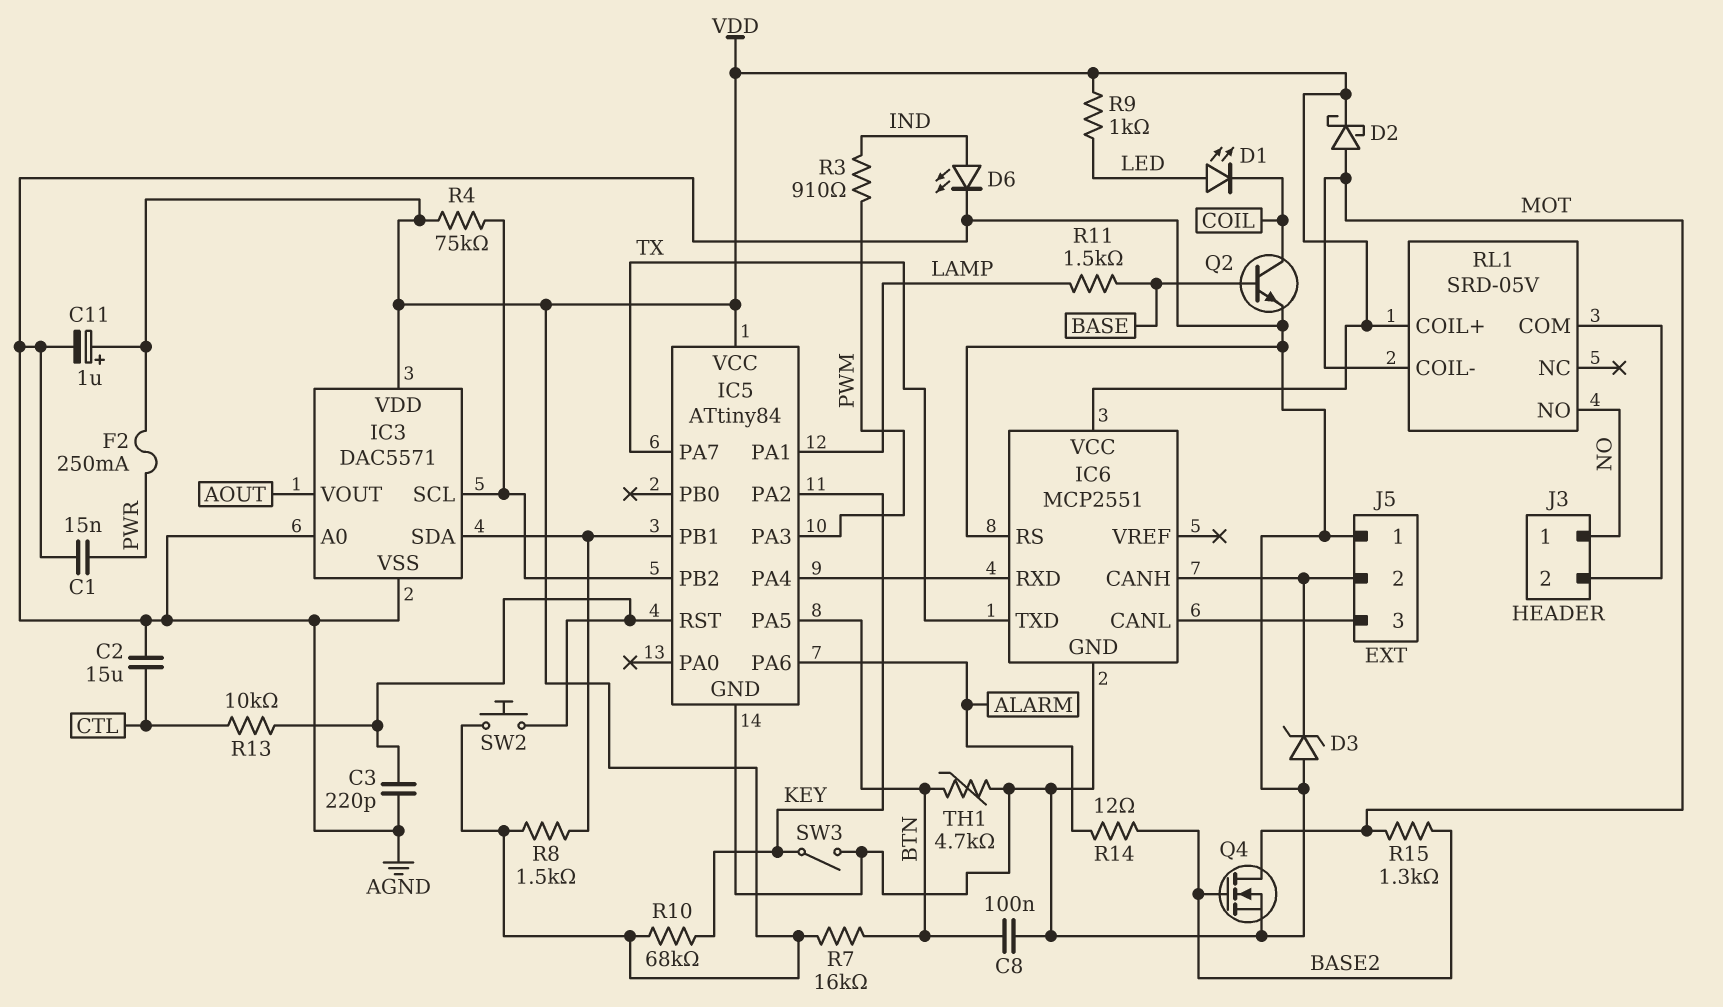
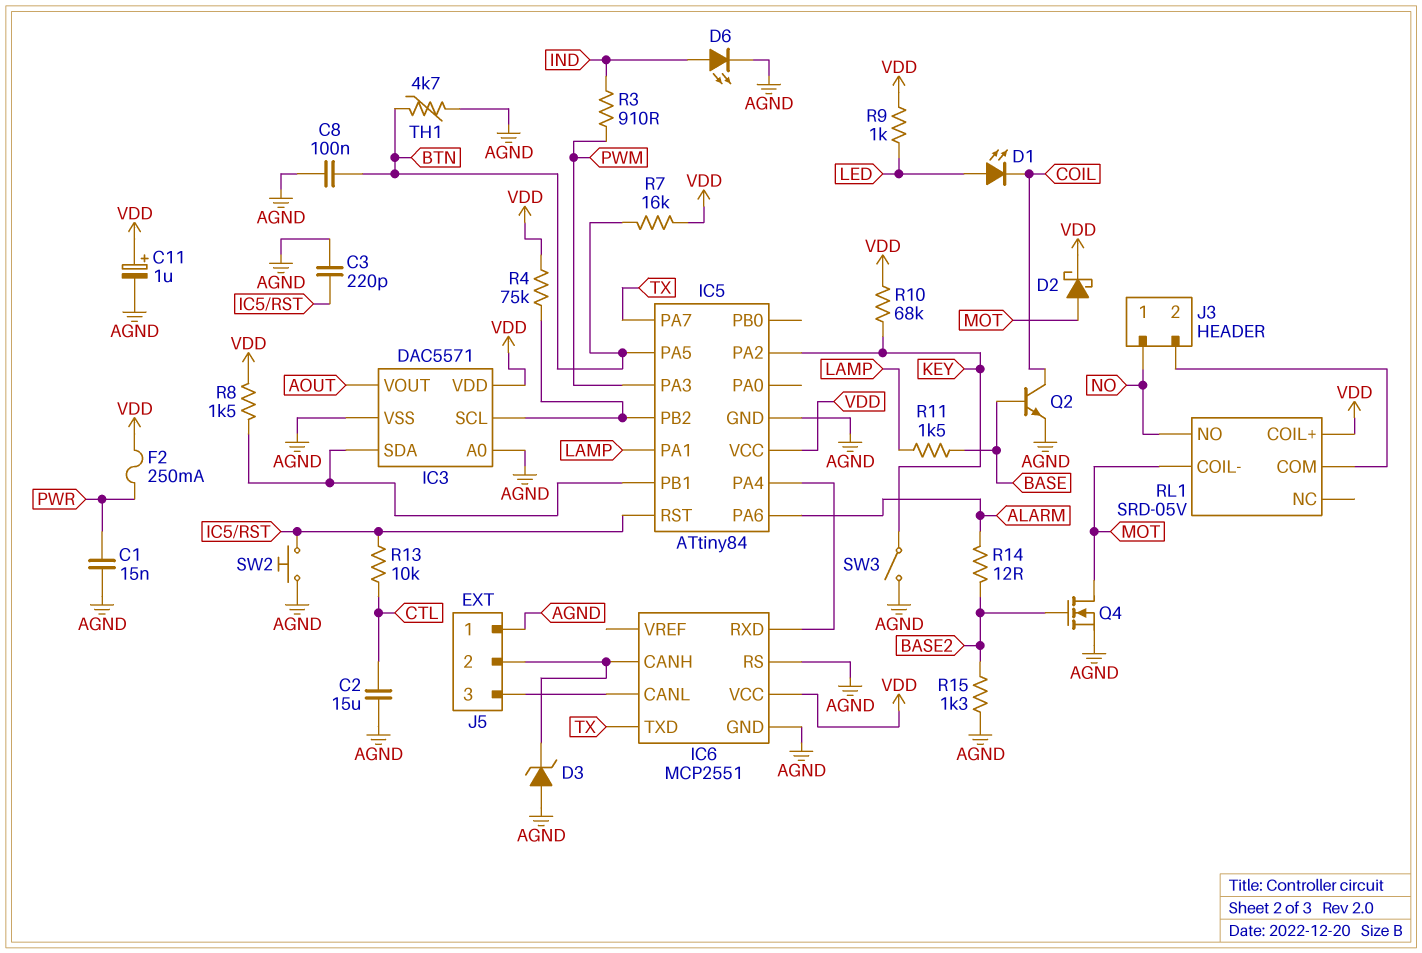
R15: 1.3k (BASE2, MOT) -> 1.3k (AGND, BASE2)
SW2: button (IC5/RST, VDD) -> button (AGND, IC5/RST)

